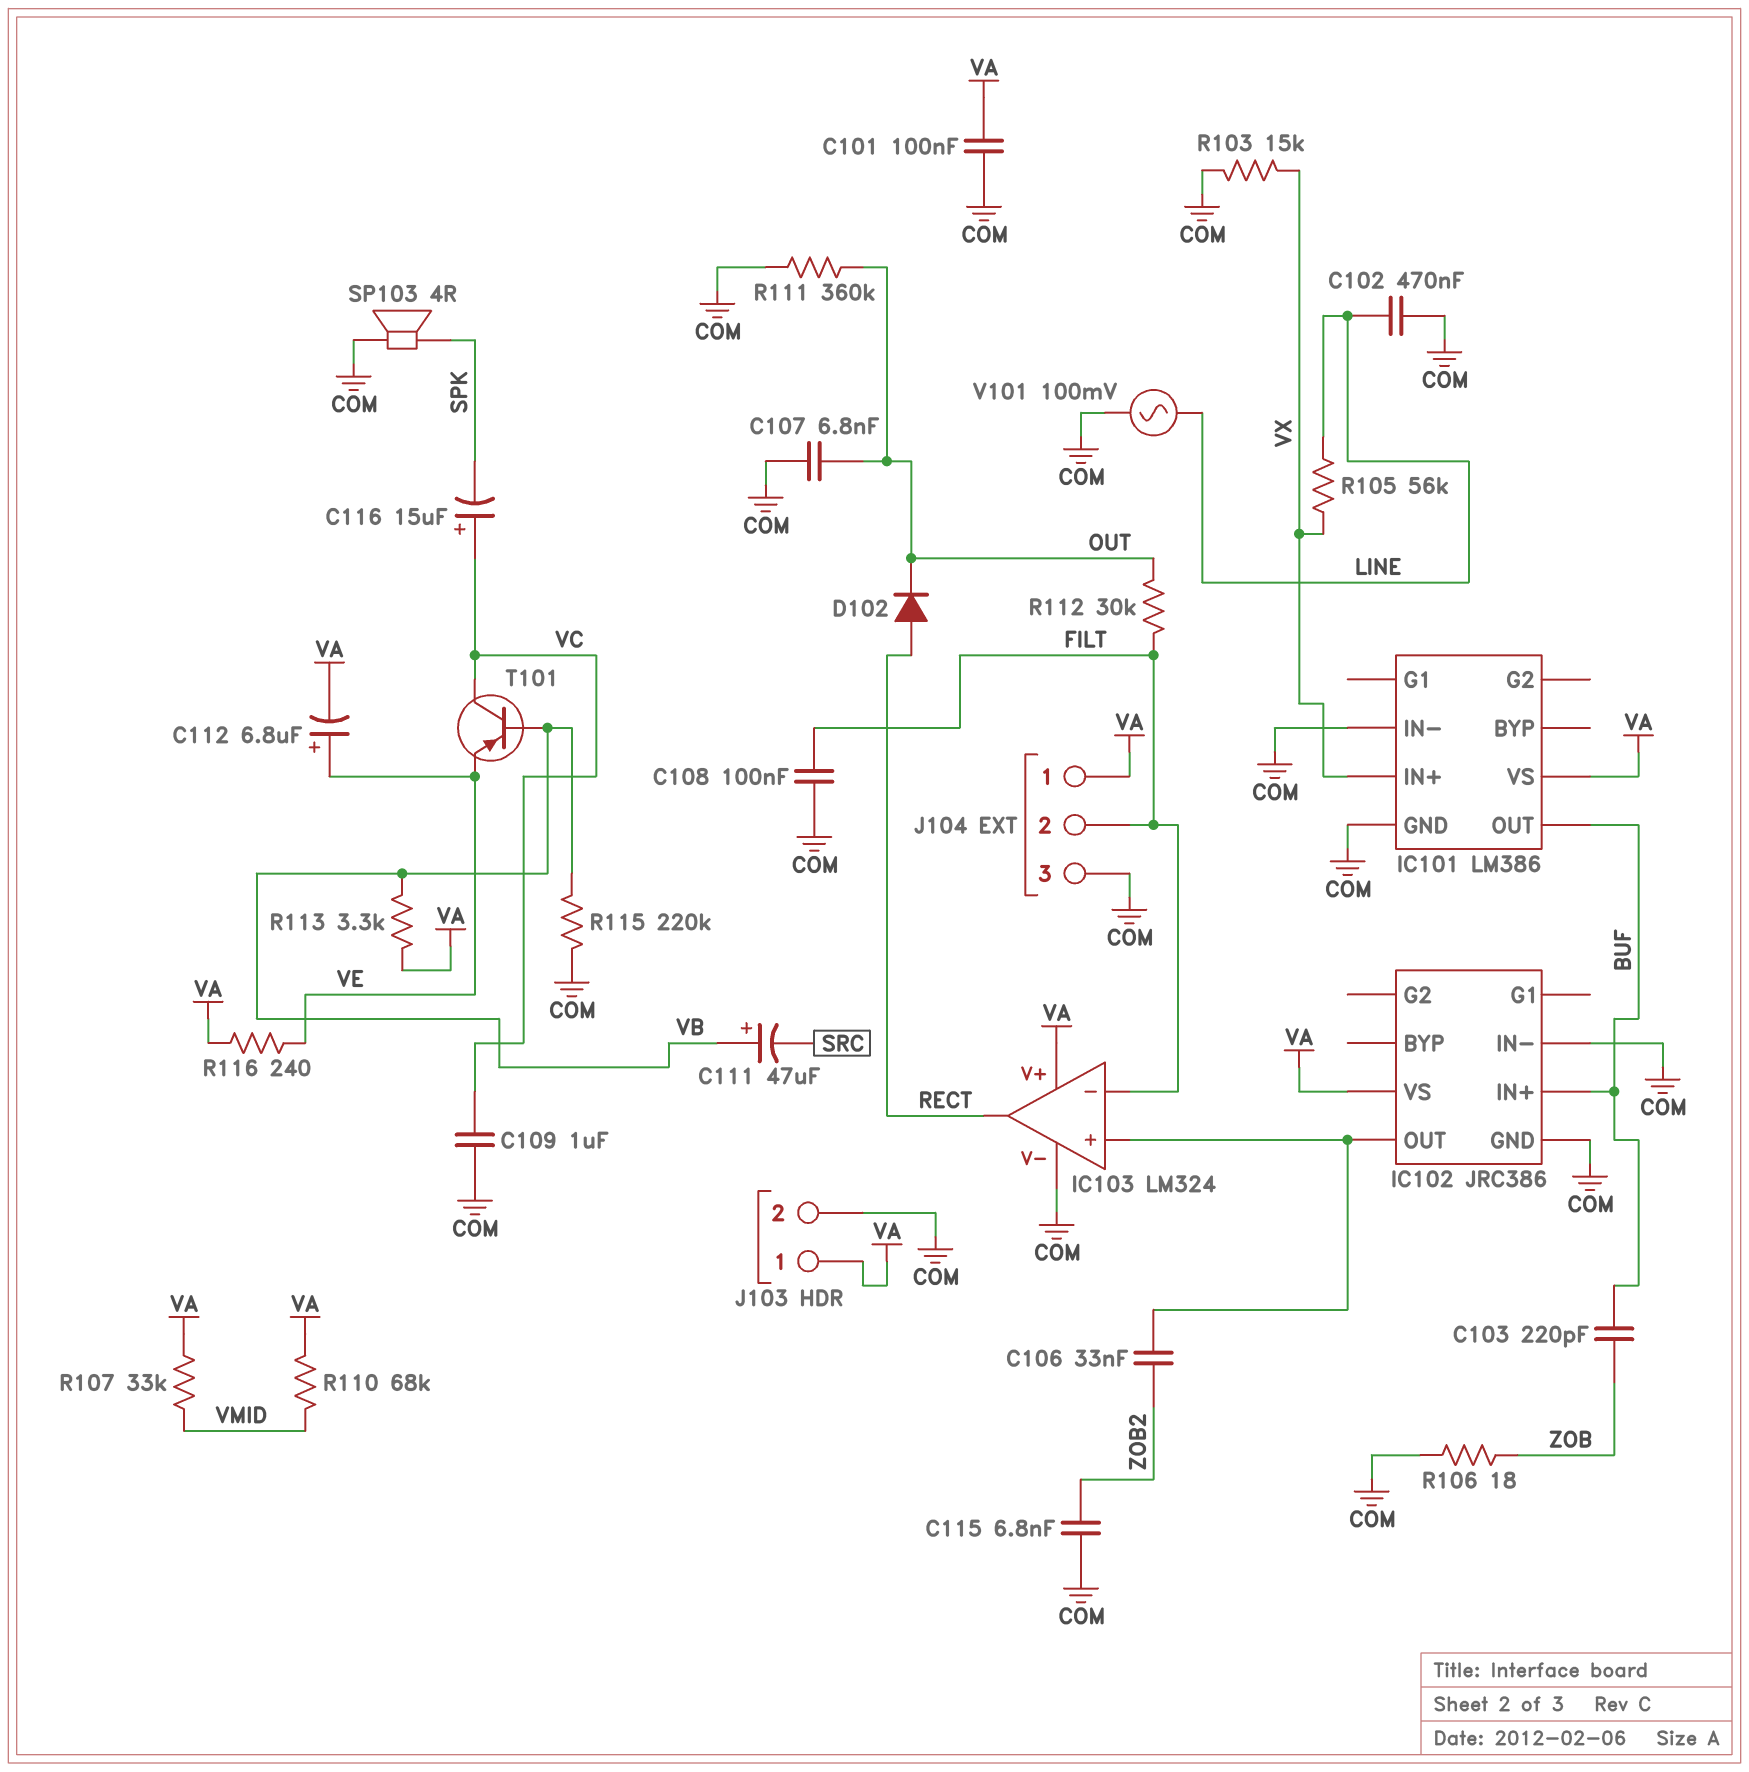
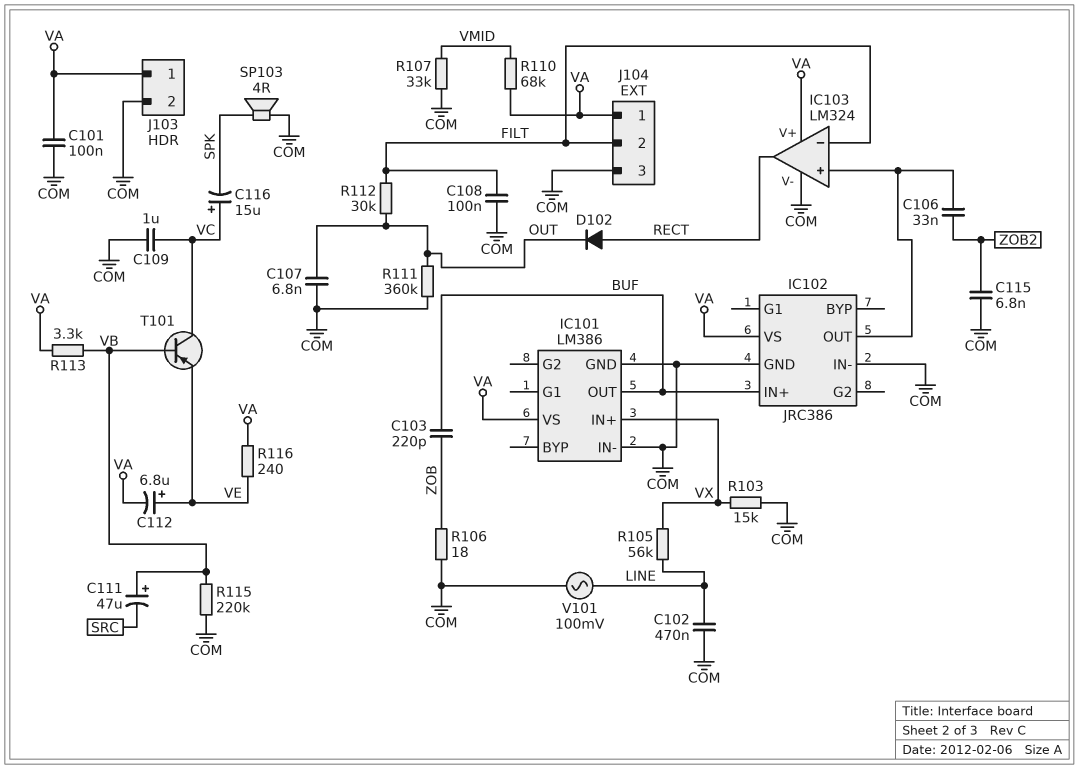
R107: 33k (VA, VMID) -> 33k (COM, VMID)

